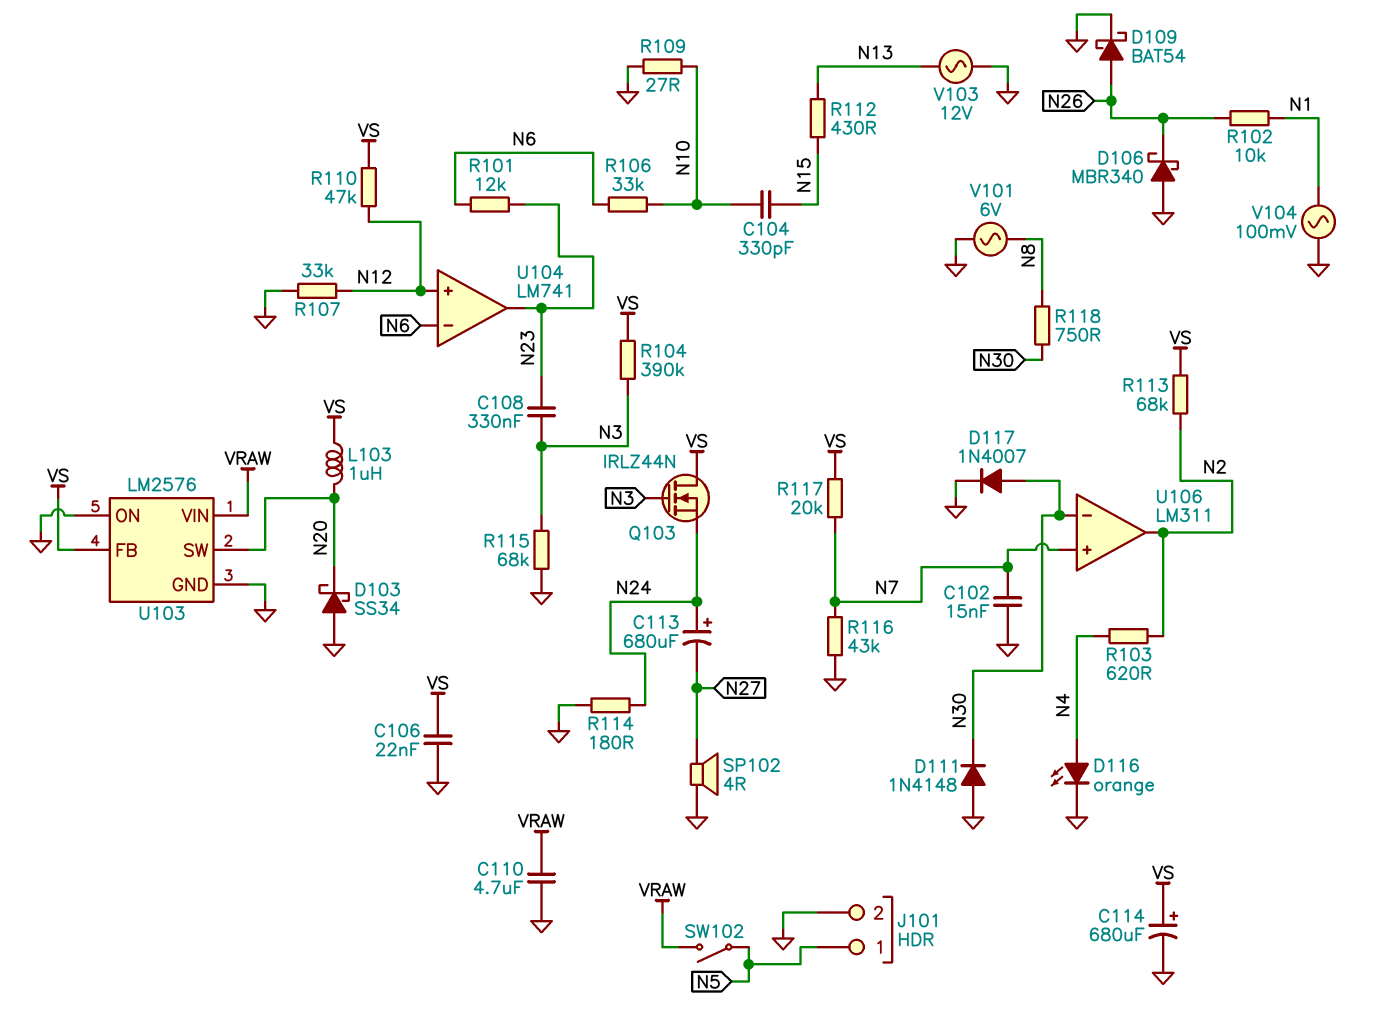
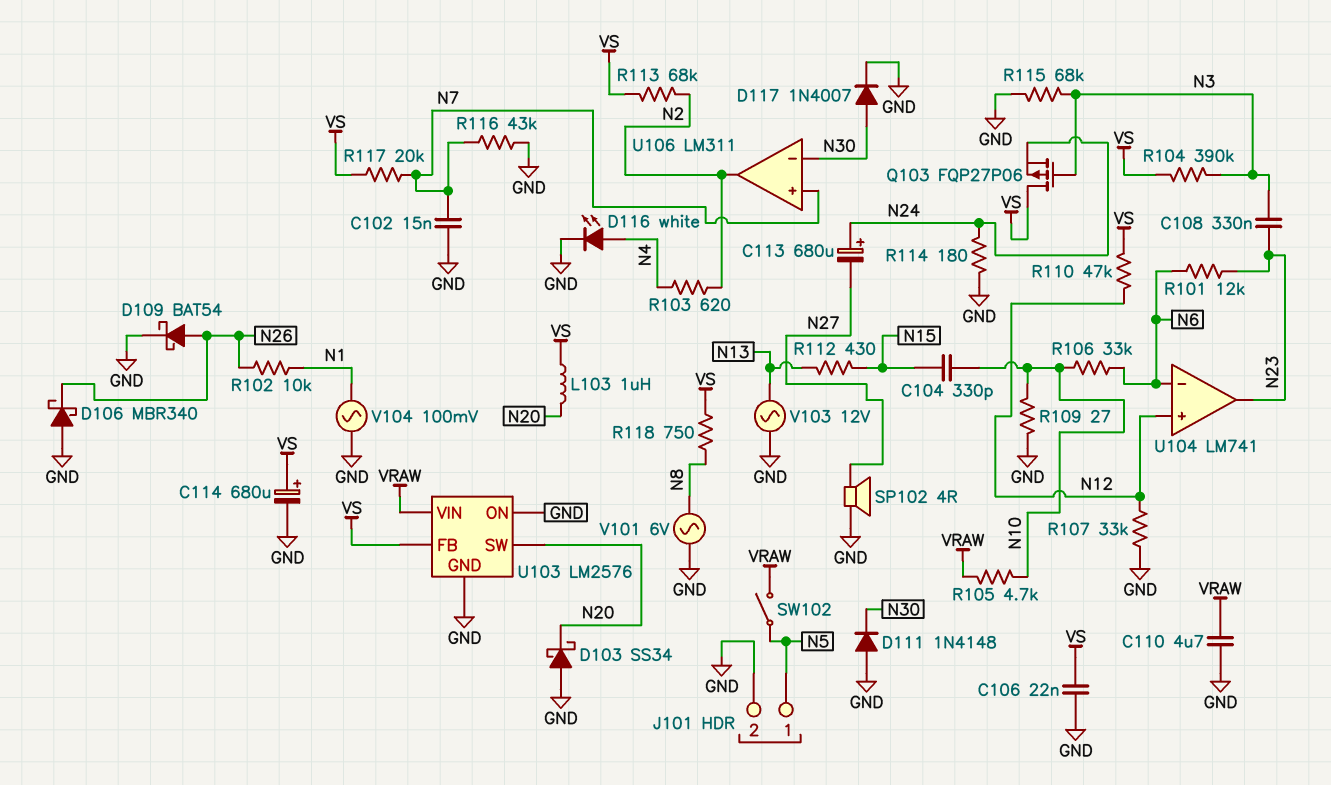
D116: LED orange (A N4, K GND) -> LED white (A N4, K GND)
Q103: NMOS IRLZ44N (G N3, D VS, S N24) -> PMOS FQP27P06 (G N3, D VS, S N24)
R105: none -> 4.7k (N10, VRAW)
R118: 750 (N8, N30) -> 750 (N8, VS)

